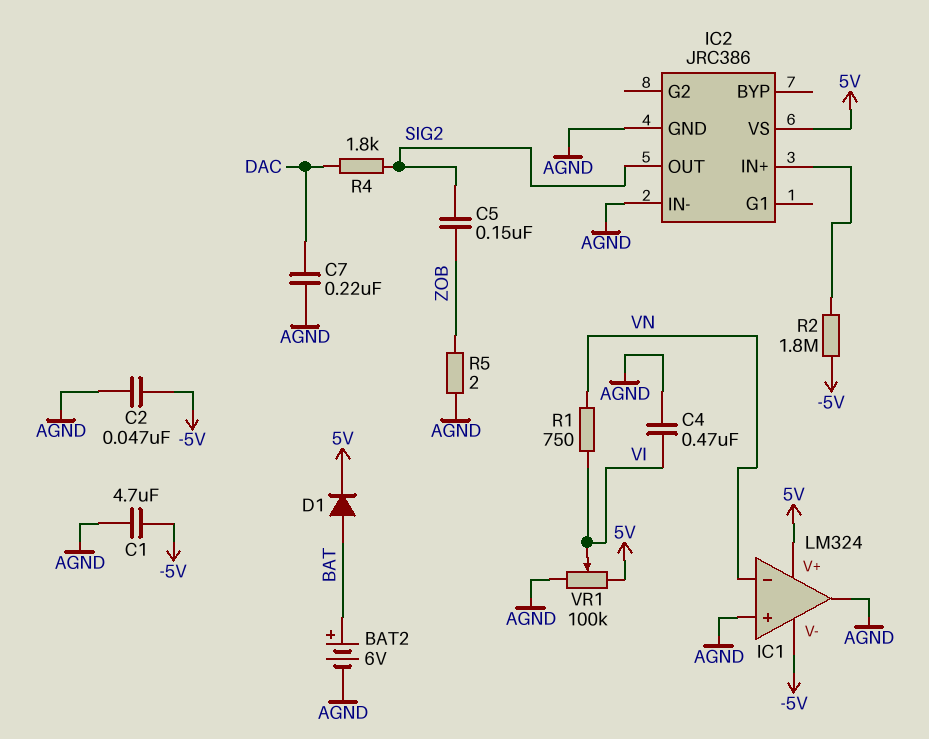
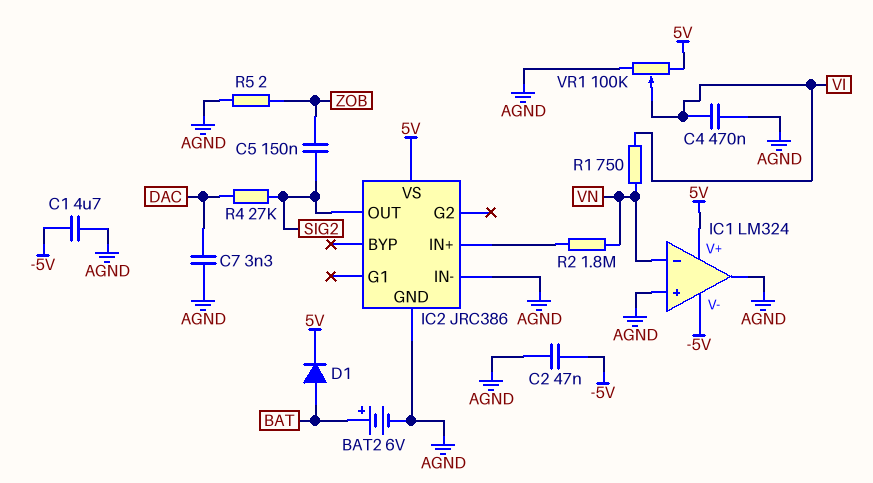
C7: 220nF (AGND, DAC) -> 3.3nF (AGND, DAC)
R2: 1.8M (-5V, IC2/IN+) -> 1.8M (IC2/IN+, VN)
R4: 1.8k (DAC, SIG2) -> 27k (DAC, SIG2)

